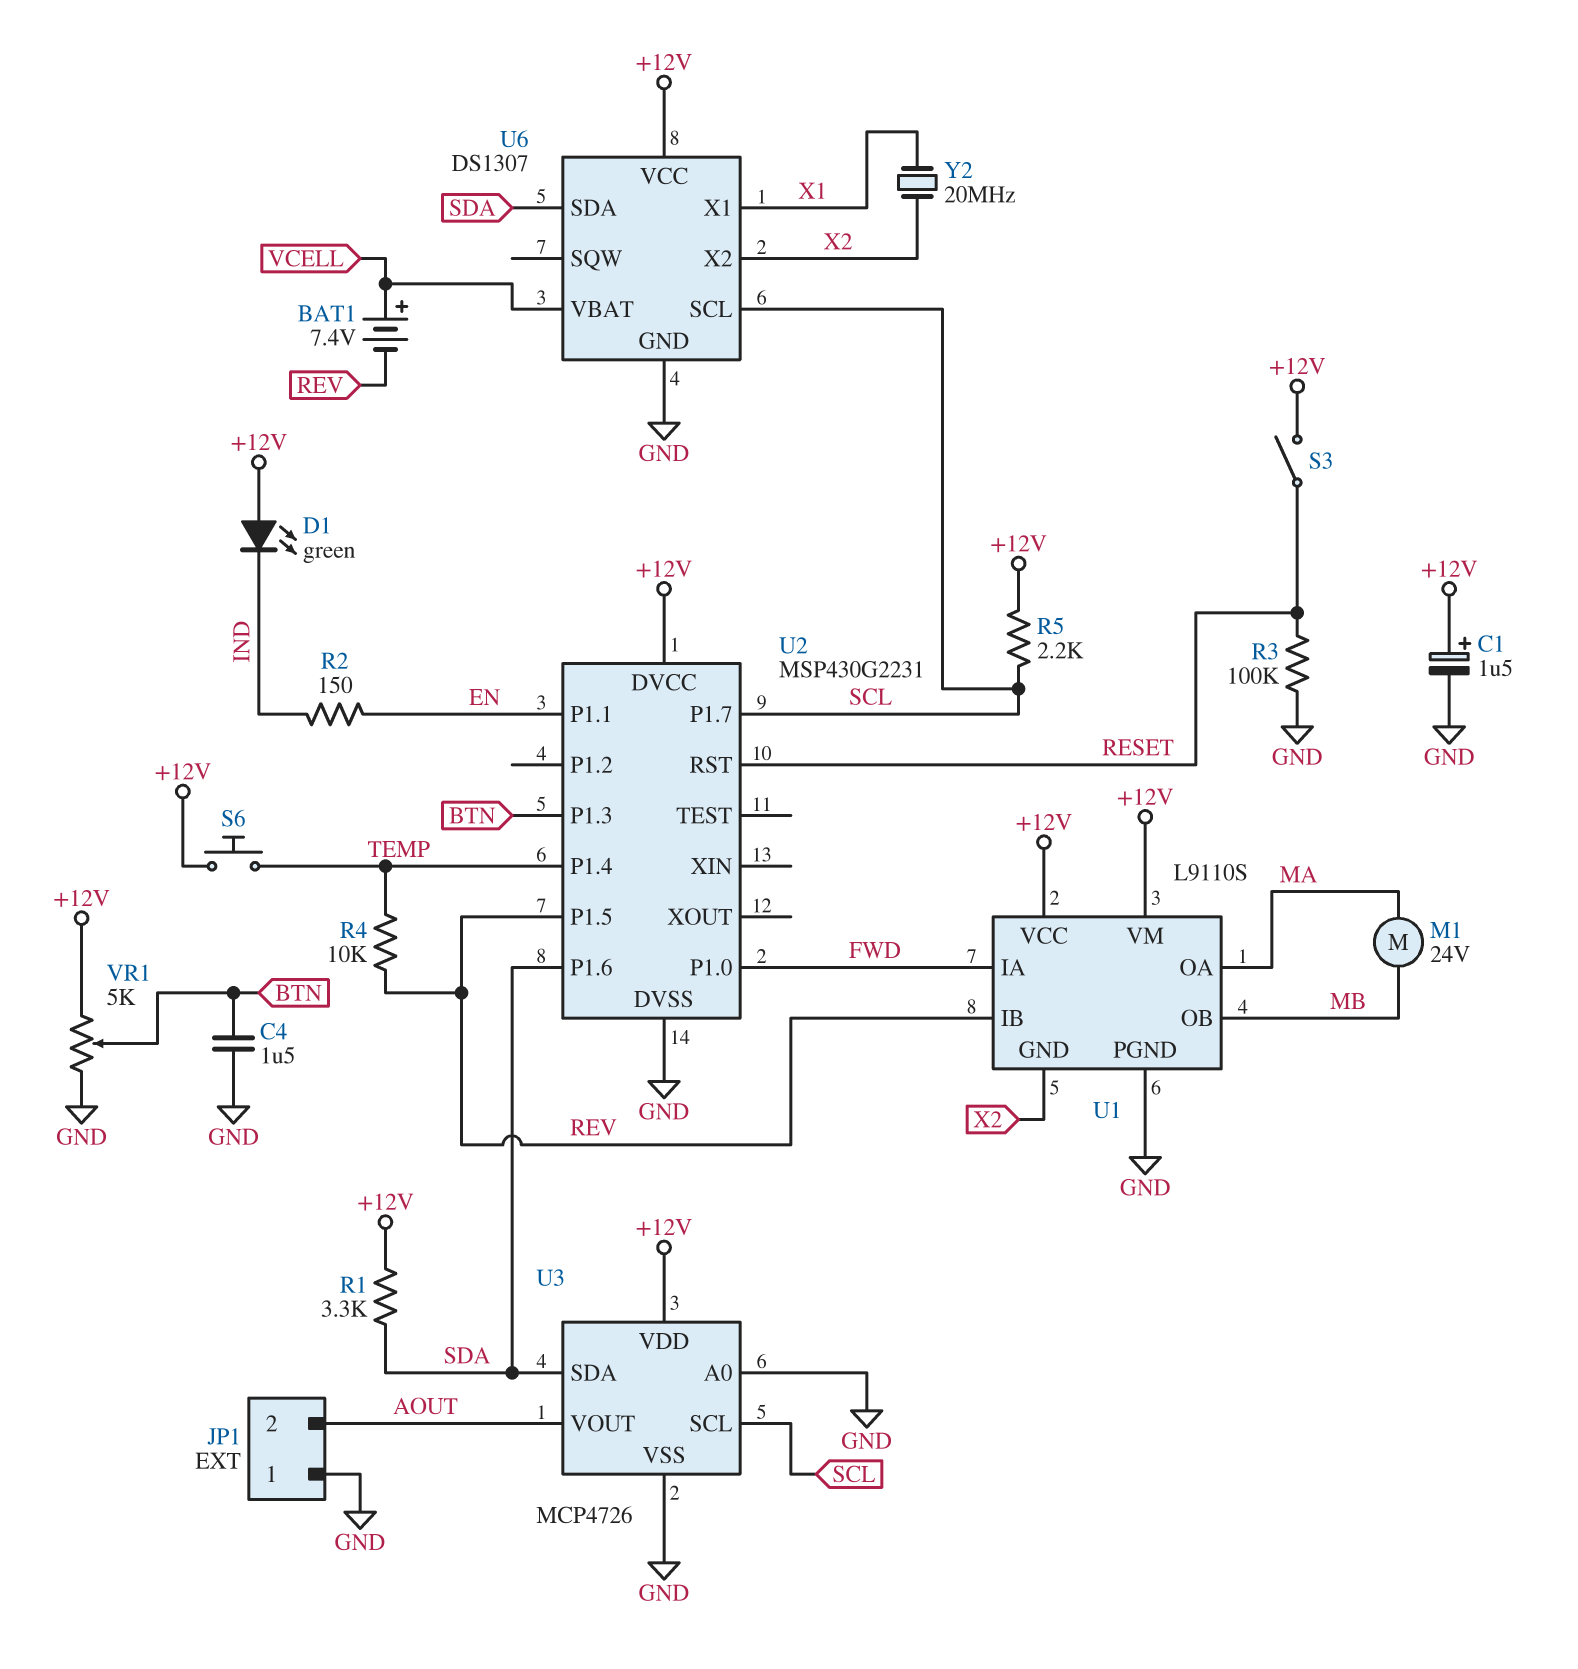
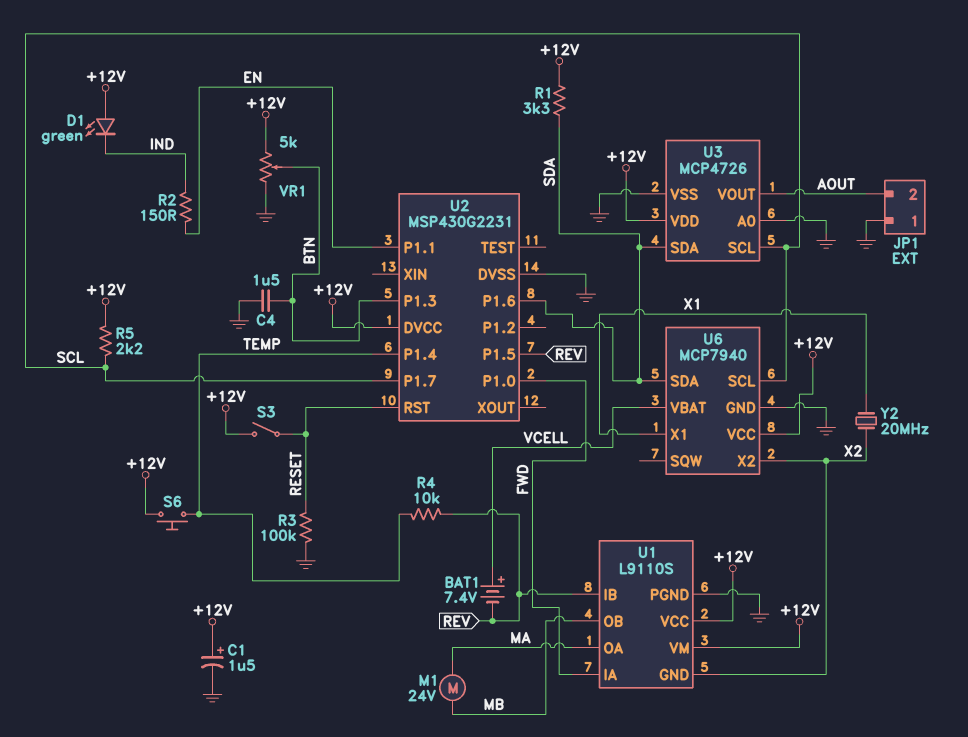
U6: DS1307 -> MCP7940

